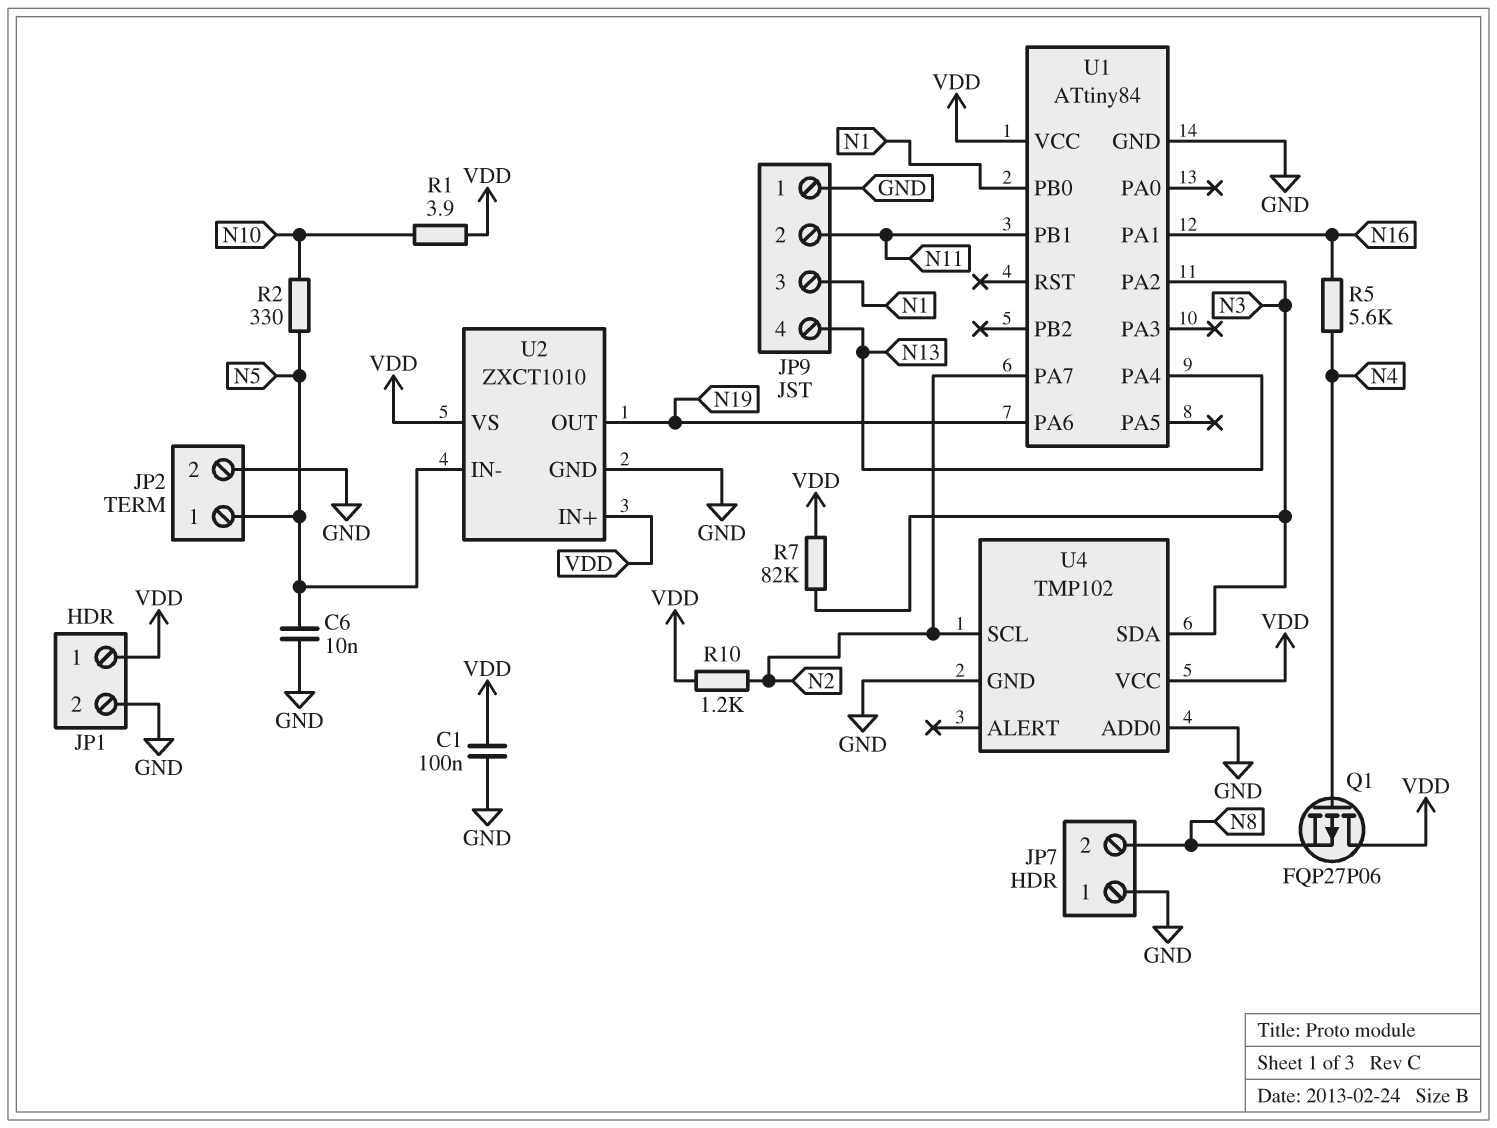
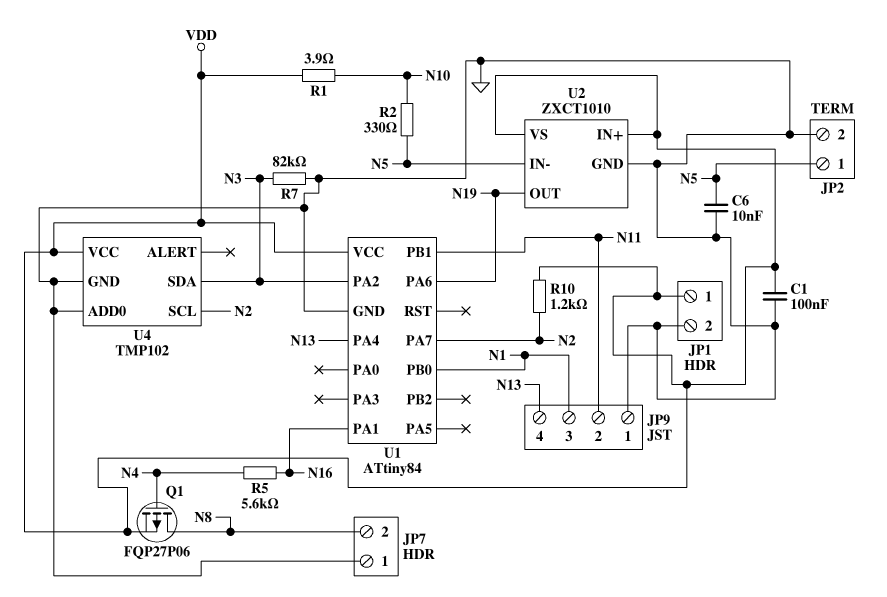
Q1: PMOS FQP27P06 (G N4, D VDD, S N8) -> PMOS FQP27P06 (G N4, D N8, S VDD)
R7: 82k (N3, VDD) -> 82k (GND, N3)

